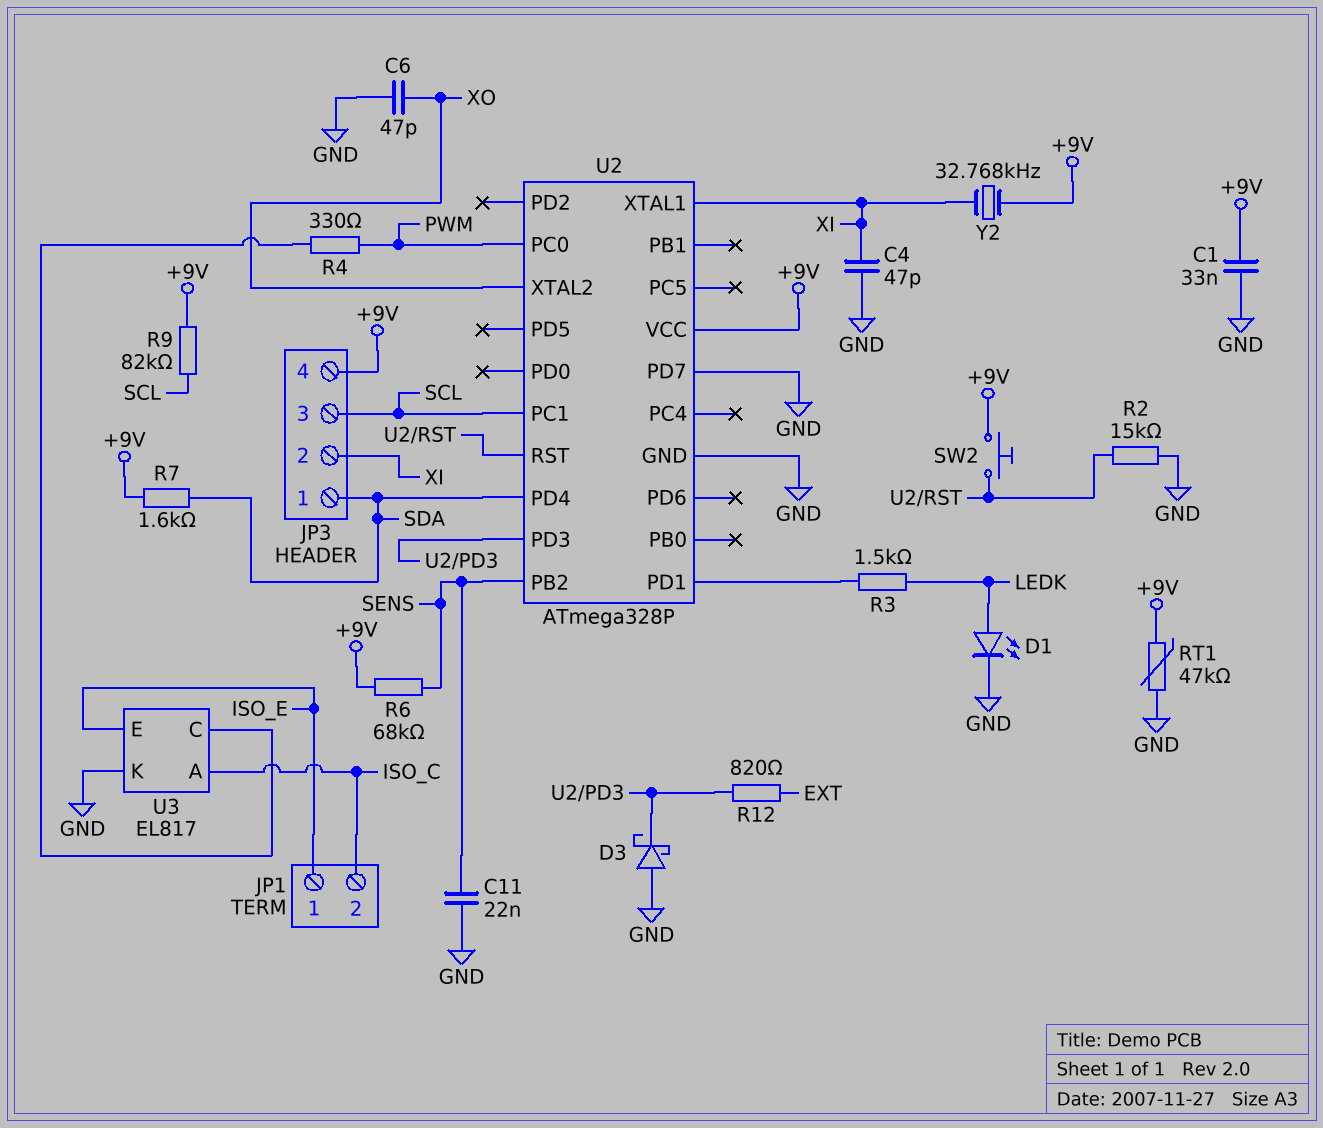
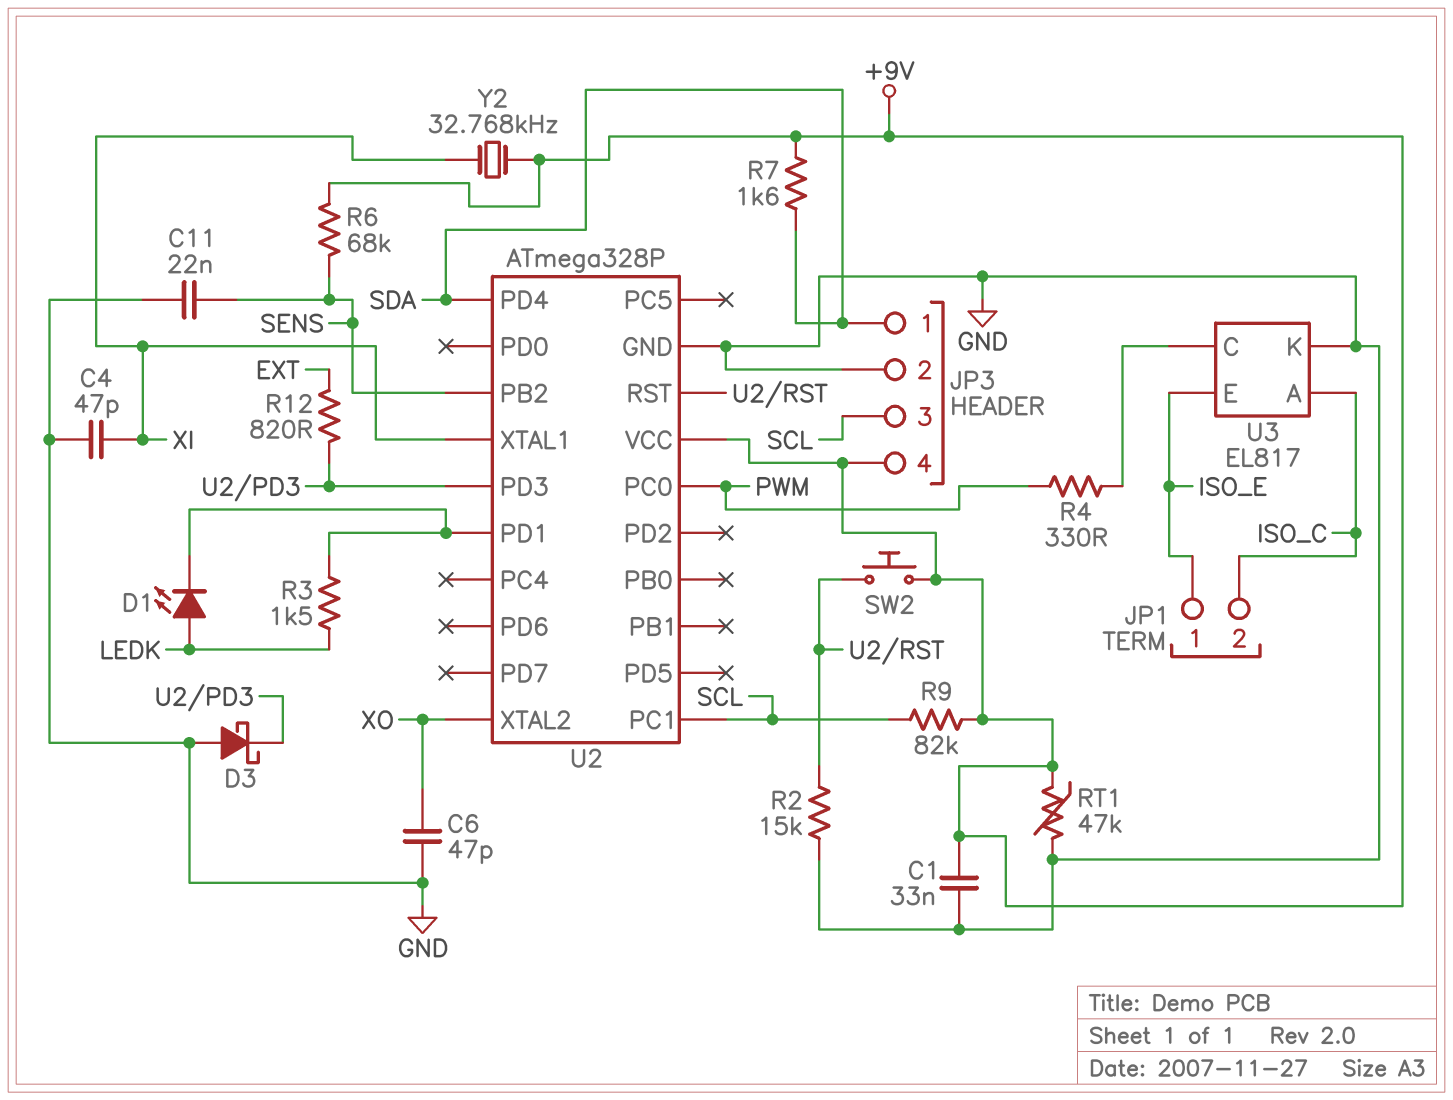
D1: LED (A LEDK, K GND) -> LED (A LEDK, K U2/PD1)
JP3 pin 2: XI -> GND
U2 pin PD7: GND -> none

